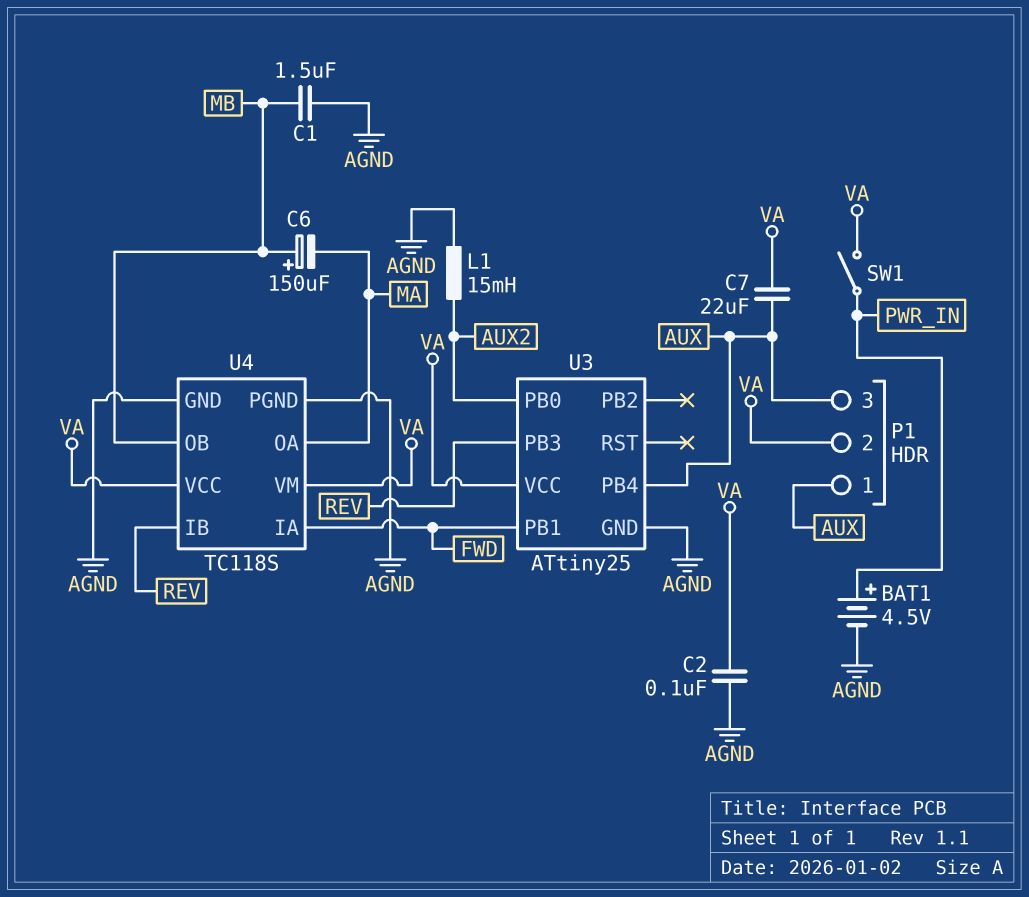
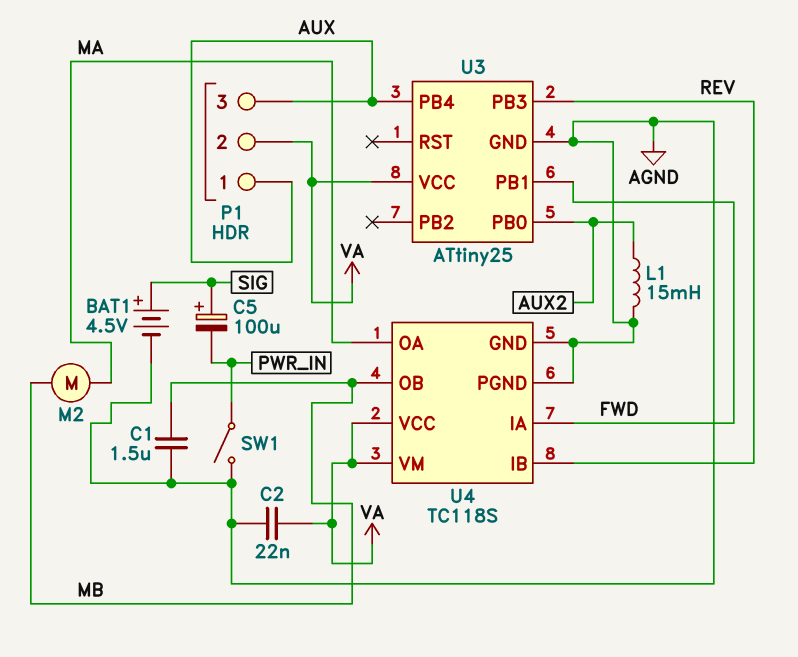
BAT1: 4.5V (plus PWR_IN, minus AGND) -> 4.5V (plus SIG, minus AGND)
C2: 100nF (AGND, VA) -> 22nF (AGND, VA)
C5: none -> 100uF (plus SIG, minus PWR_IN)
C6: 150uF (plus MB, minus MA) -> none
C7: 22uF (AUX, VA) -> none
M2: none -> motor (MA, MB)
SW1: switch (PWR_IN, VA) -> switch (AGND, PWR_IN)

